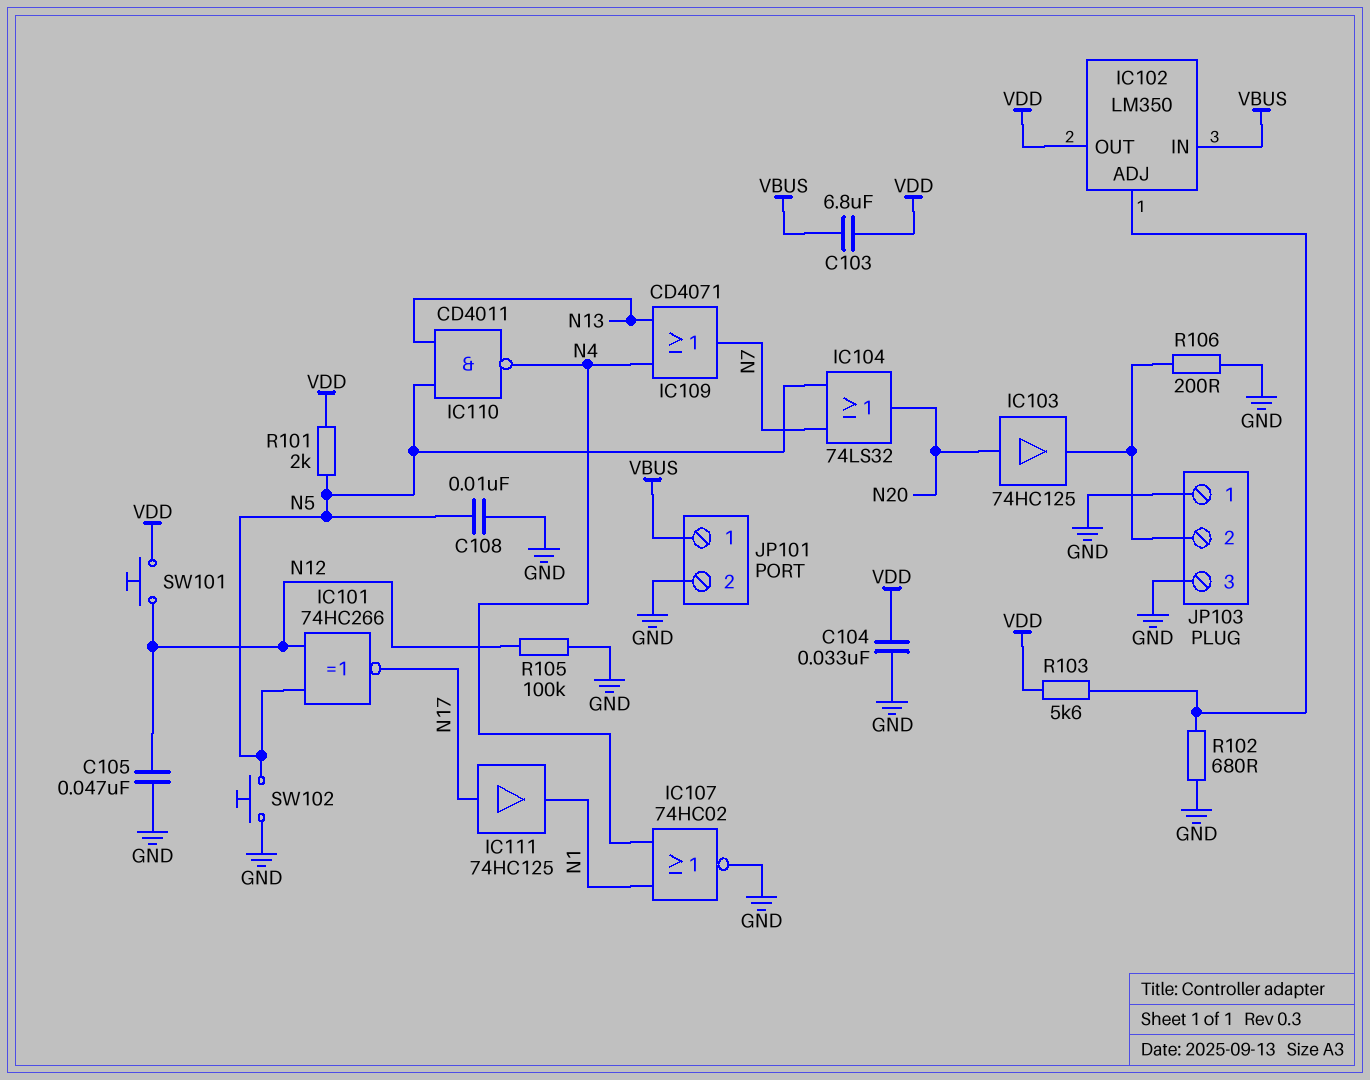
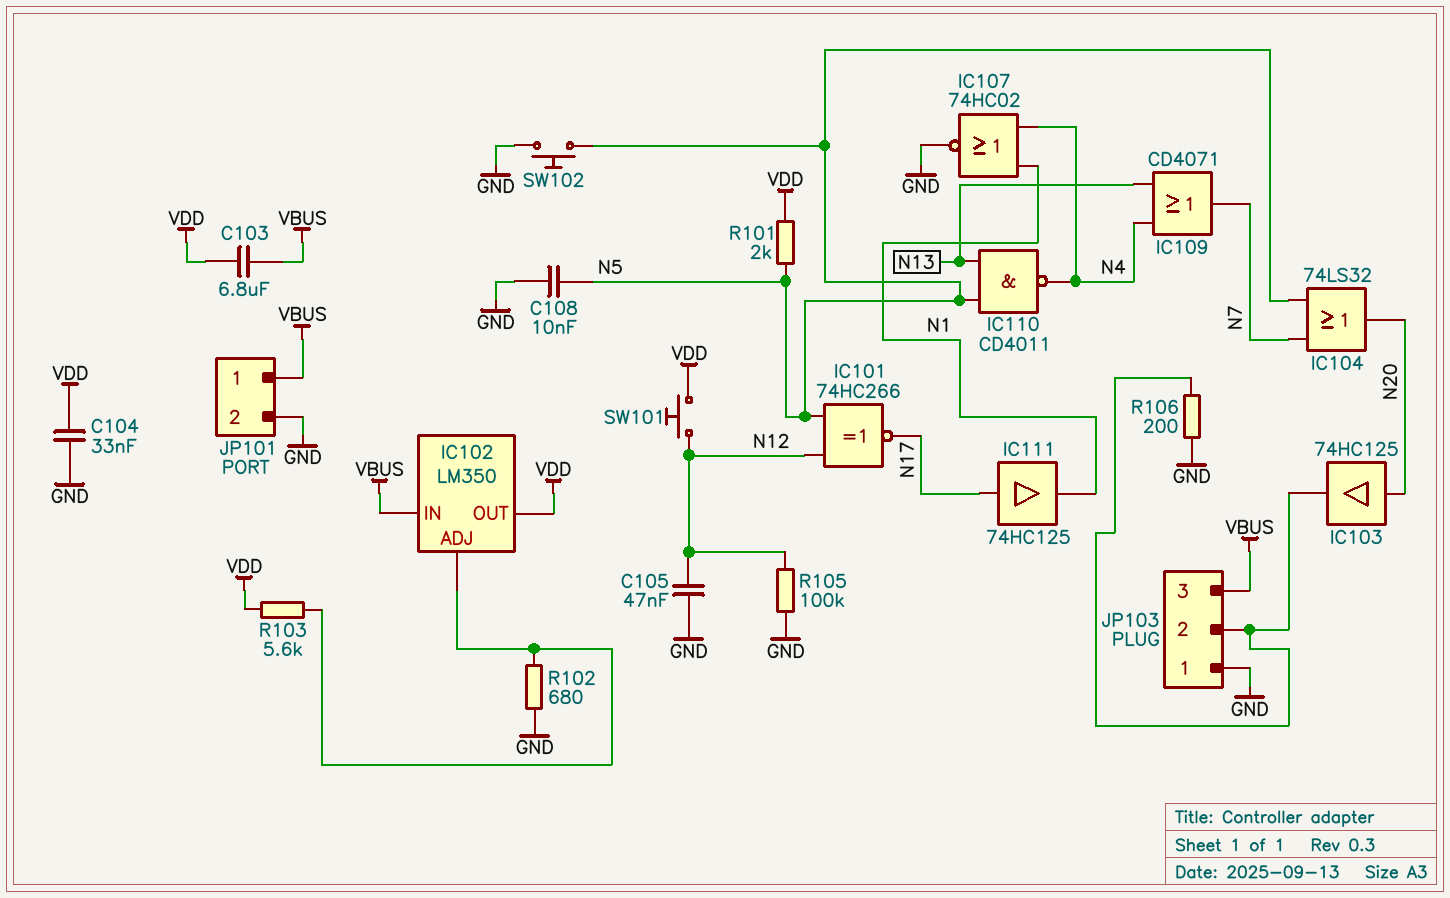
JP103 pin 3: GND -> VBUS

